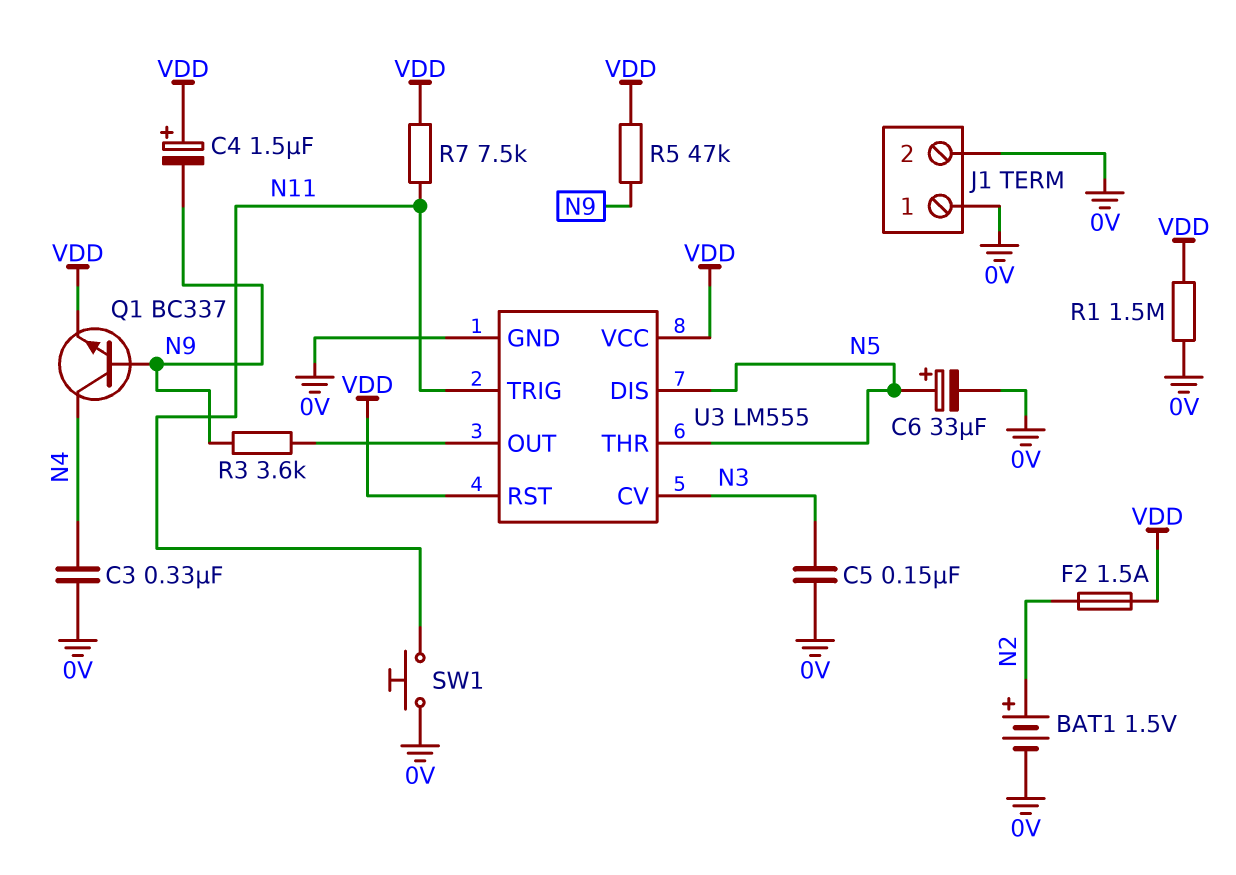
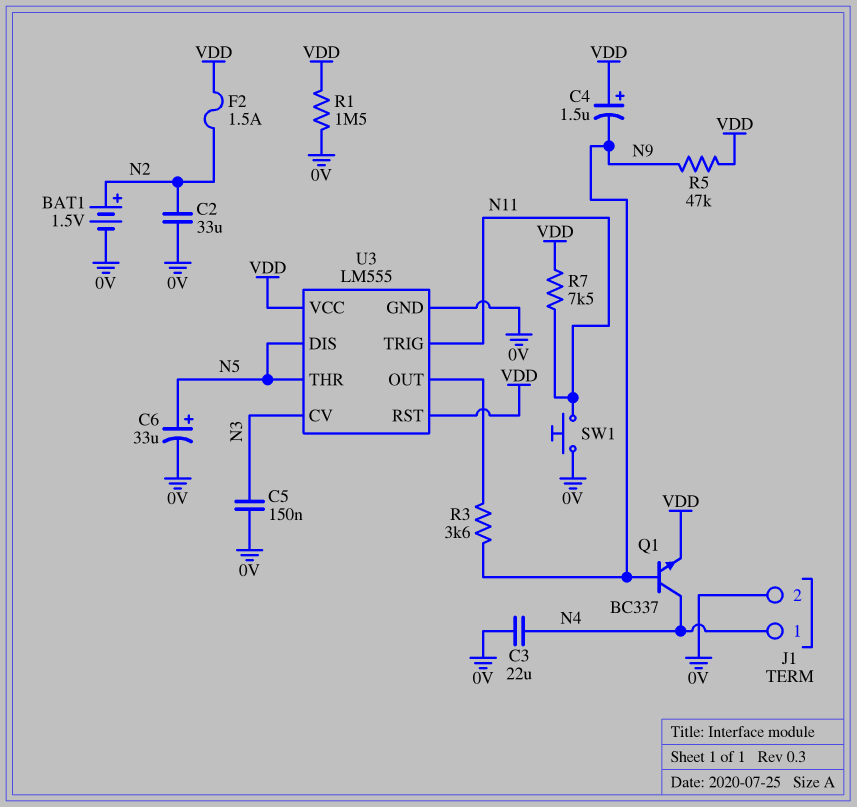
C2: none -> 33uF (0V, N2)
C3: 330nF (0V, N4) -> 22uF (0V, N4)
J1 pin 1: 0V -> N4

